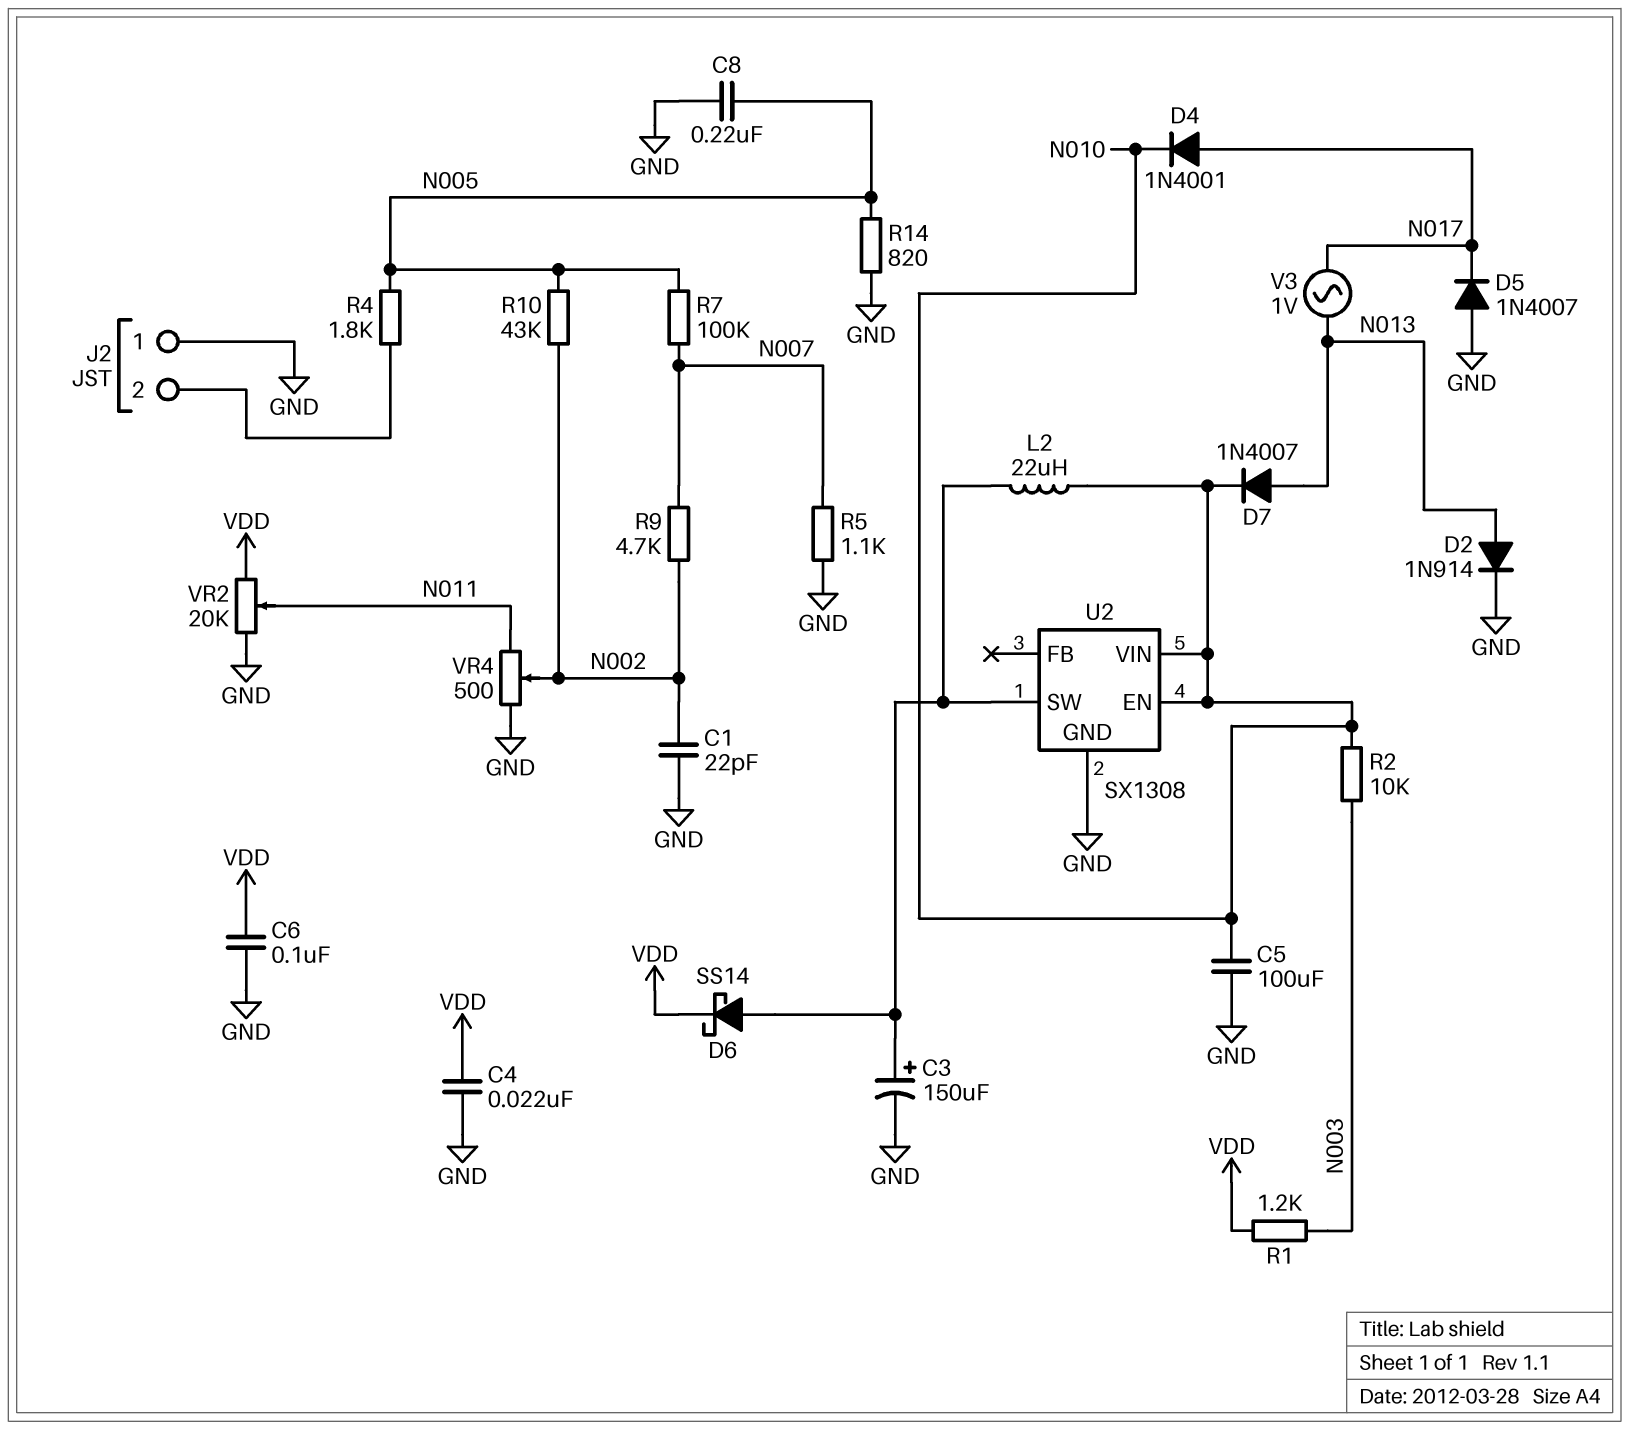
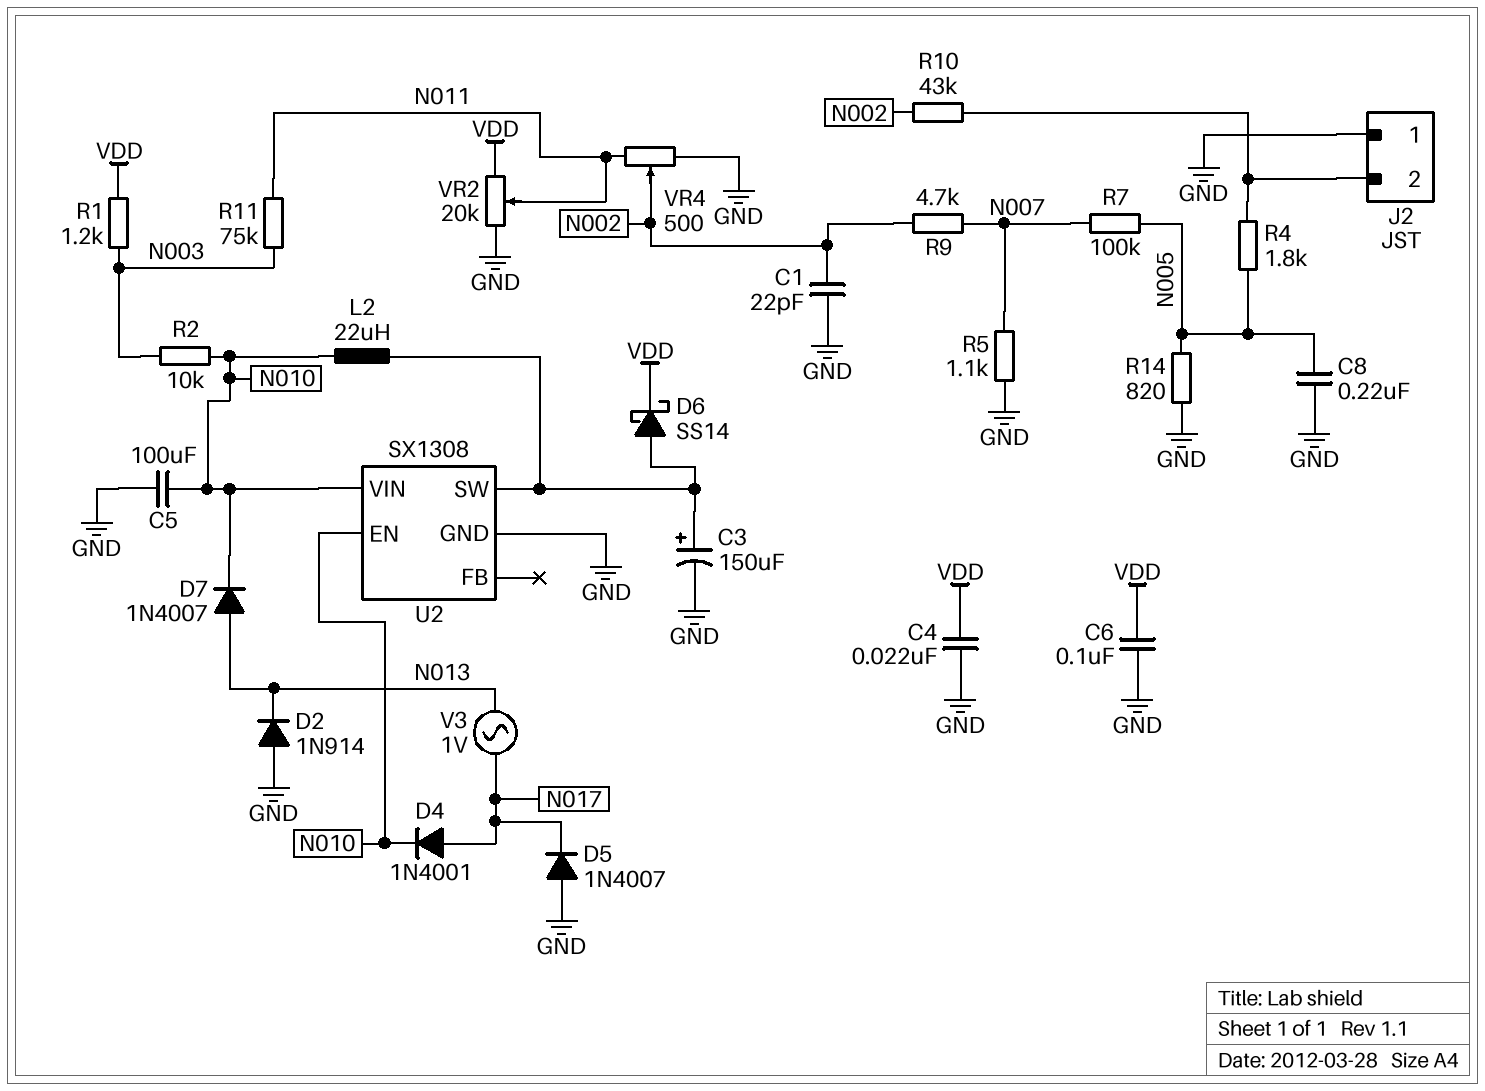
D2: diode 1N914 (A N013, K GND) -> diode 1N914 (A GND, K N013)
R10: 43k (N002, N005) -> 43k (J2/2, N002)
R11: none -> 75k (N003, N011)

